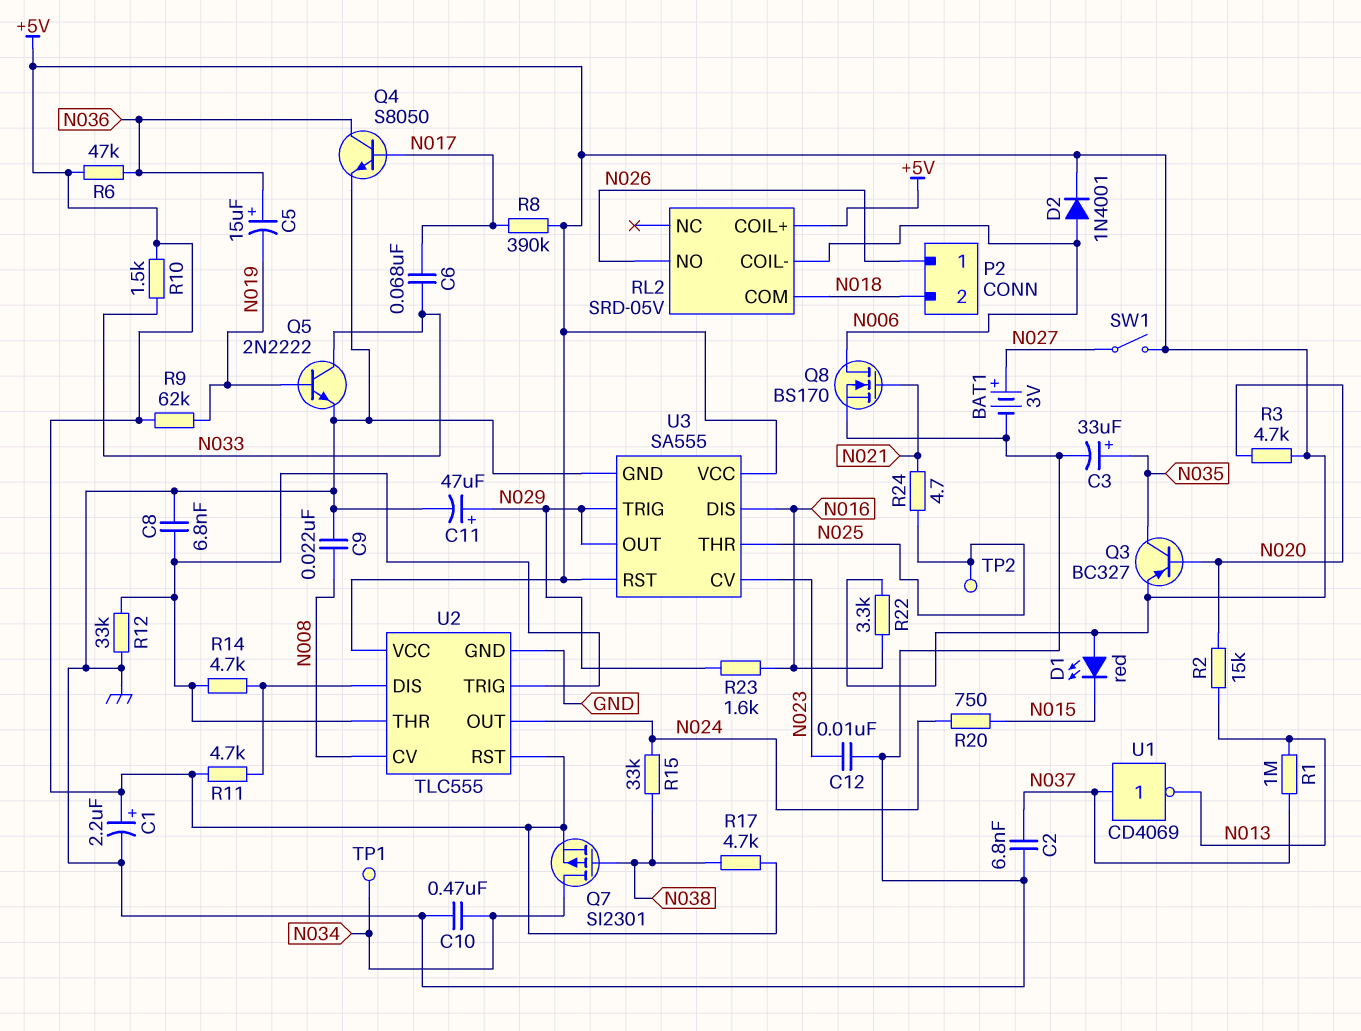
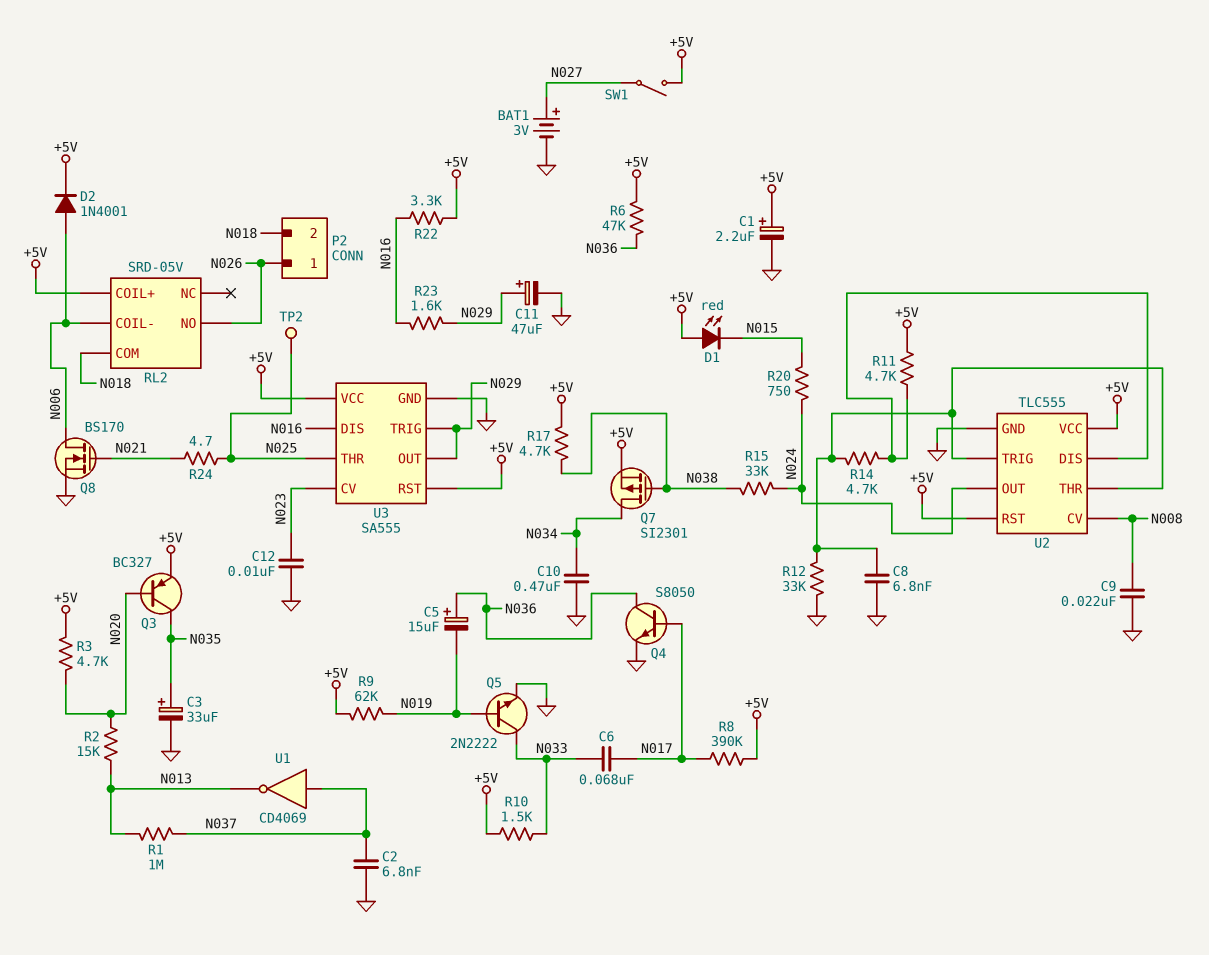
TP1: test point (N034) -> none

